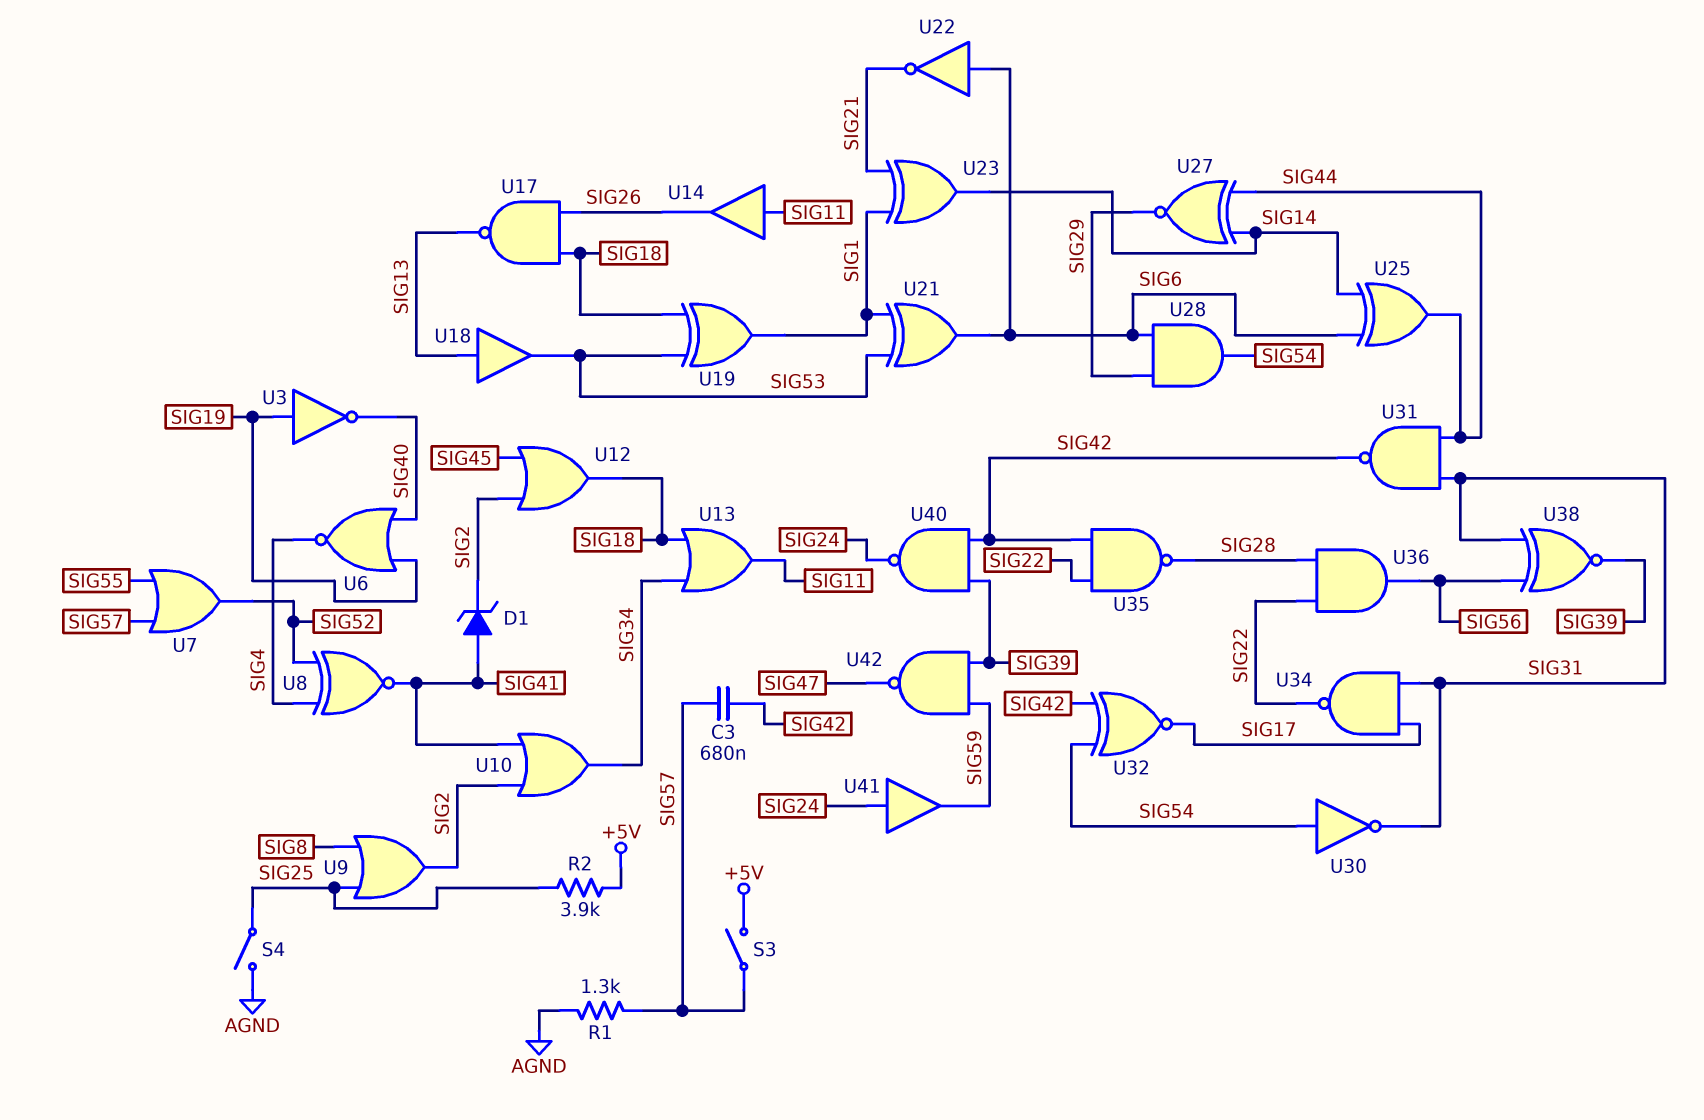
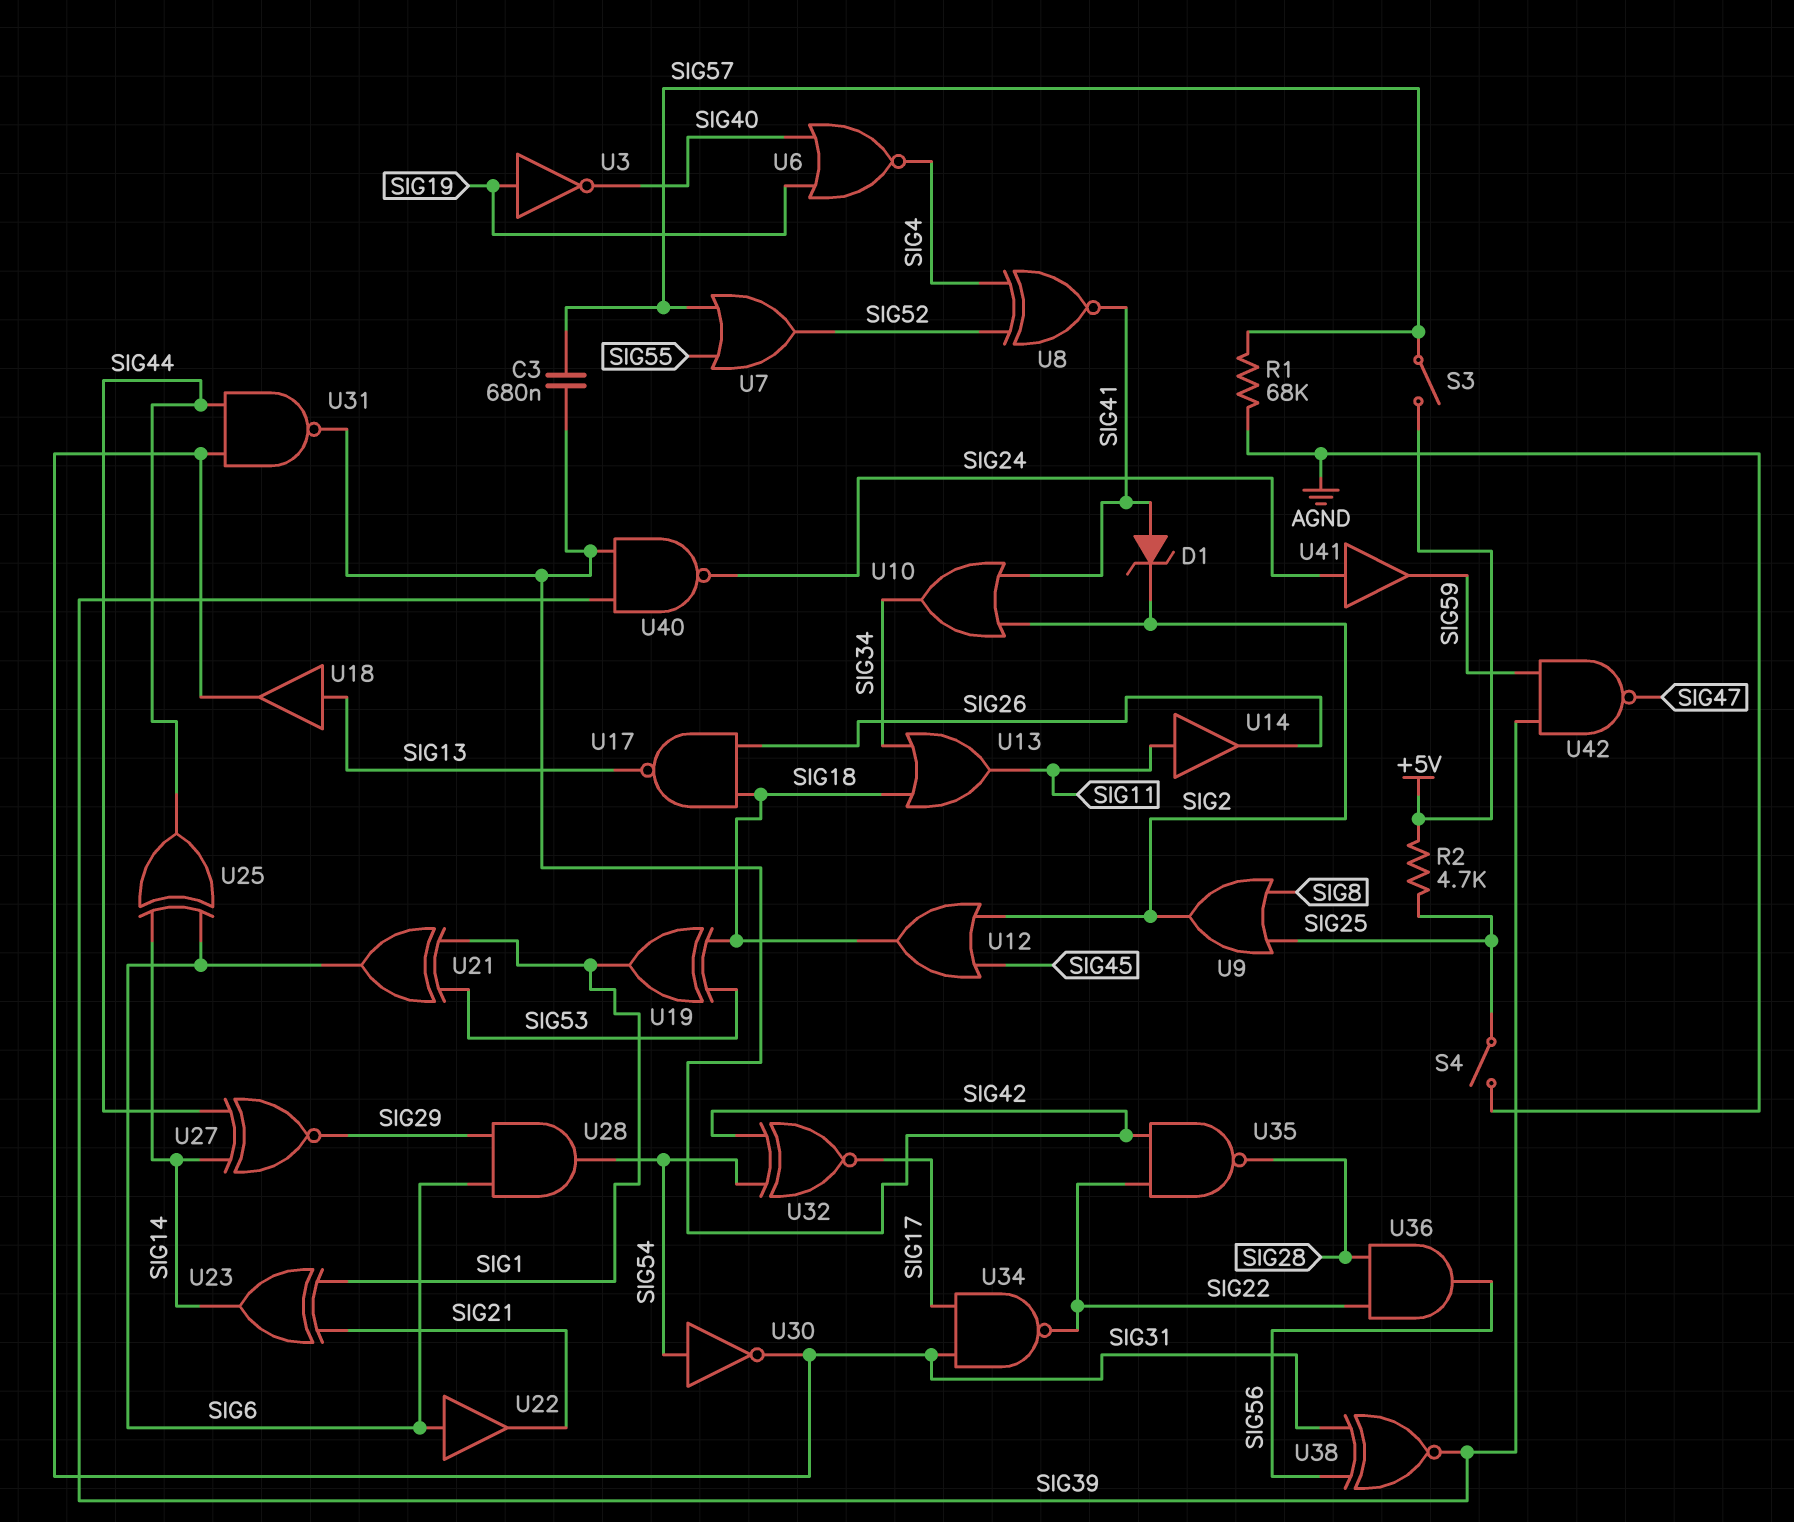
R1: 1.3k (AGND, SIG57) -> 68k (AGND, SIG57)
R2: 3.9k (+5V, SIG25) -> 4.7k (+5V, SIG25)
U18: buffer (in SIG13, out SIG53) -> buffer (in SIG13, out SIG31)
U22: NOT (in SIG6, out SIG21) -> buffer (in SIG6, out SIG21)

